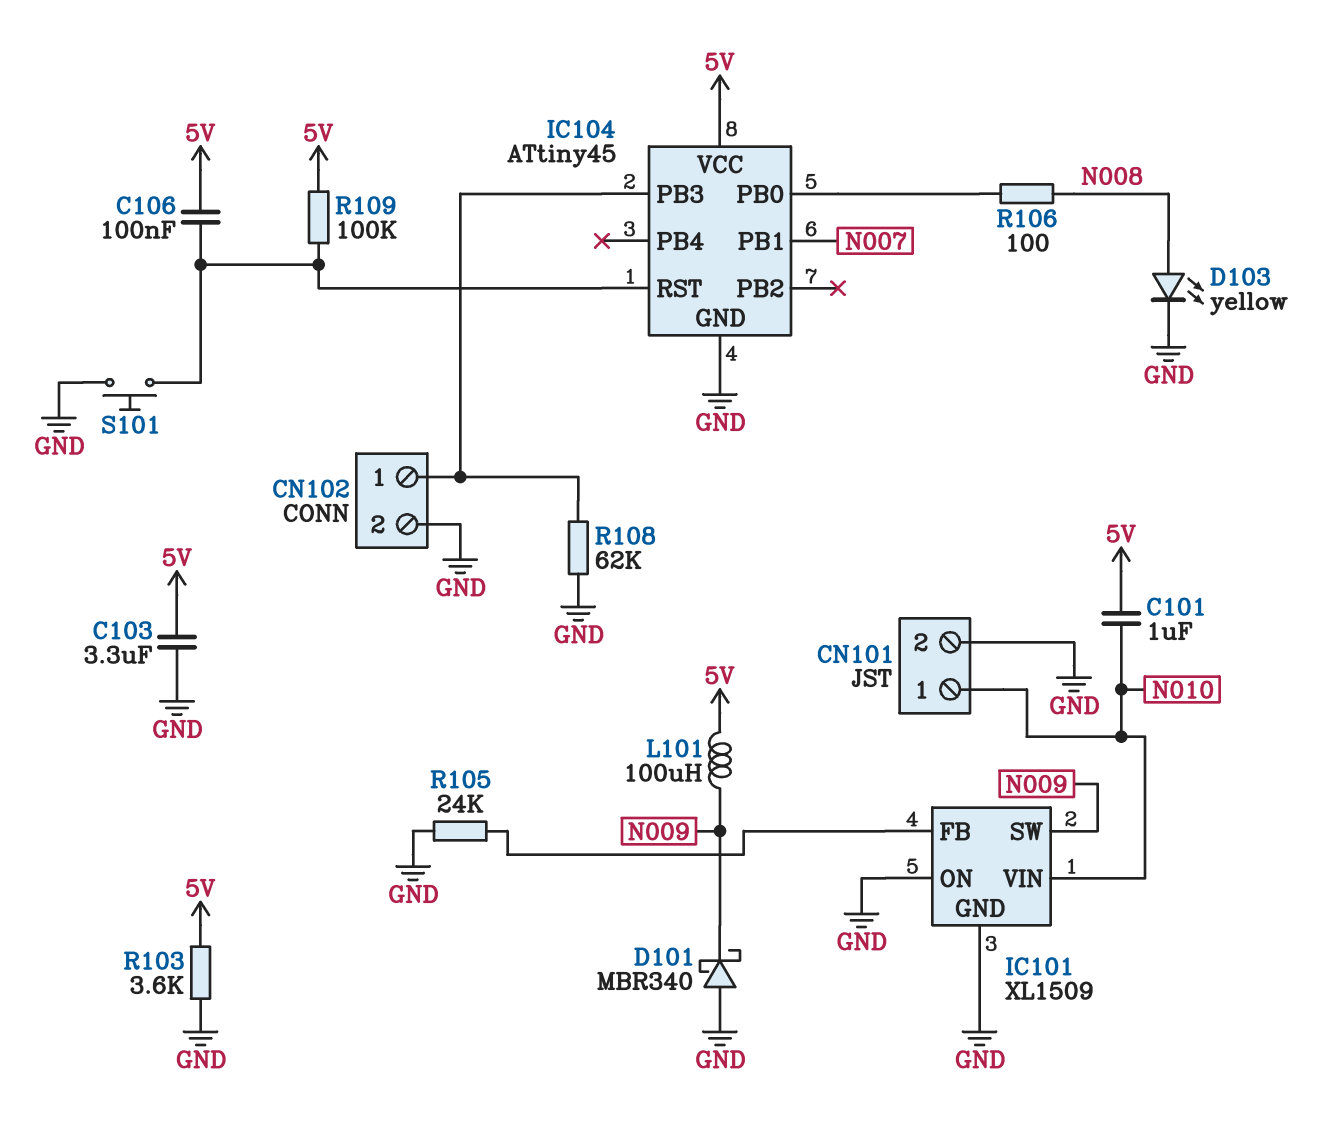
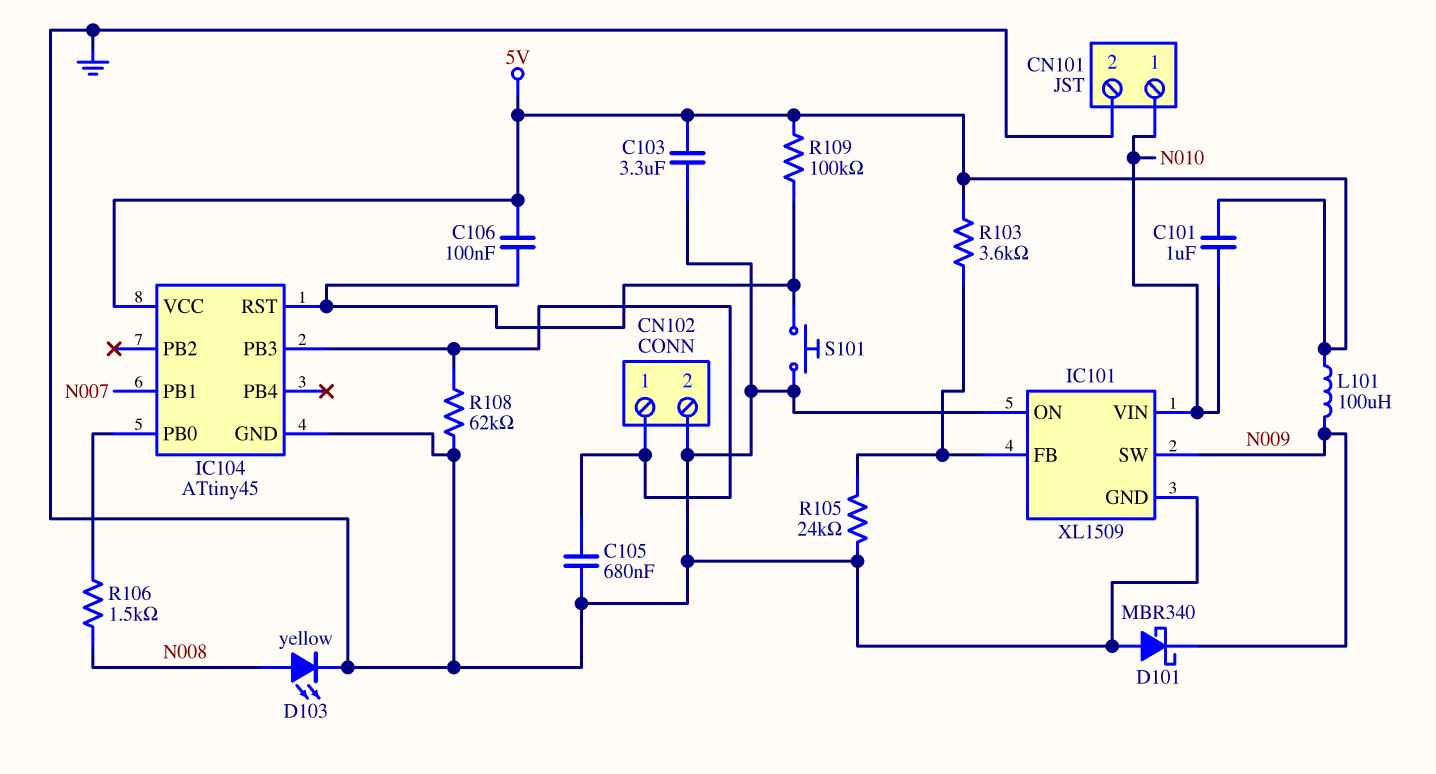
C105: none -> 680nF (CN102/1, GND)
R103: 3.6k (5V, GND) -> 3.6k (5V, IC101/FB)
R106: 100 (IC104/PB0, N008) -> 1.5k (IC104/PB0, N008)

